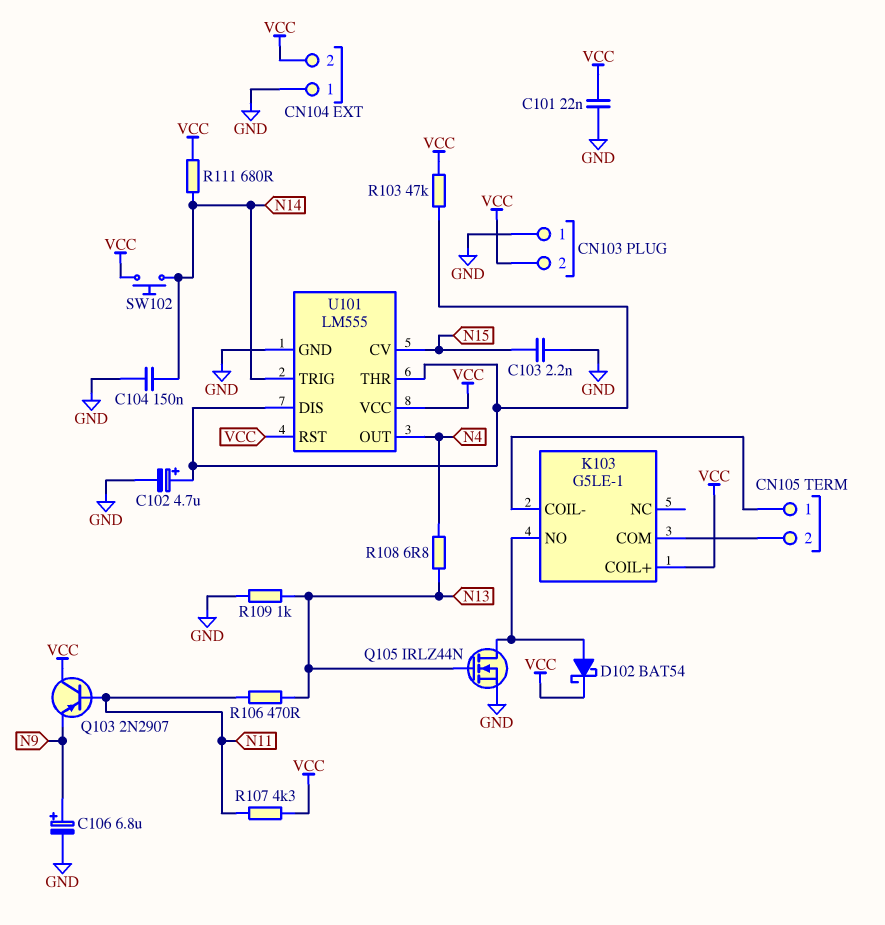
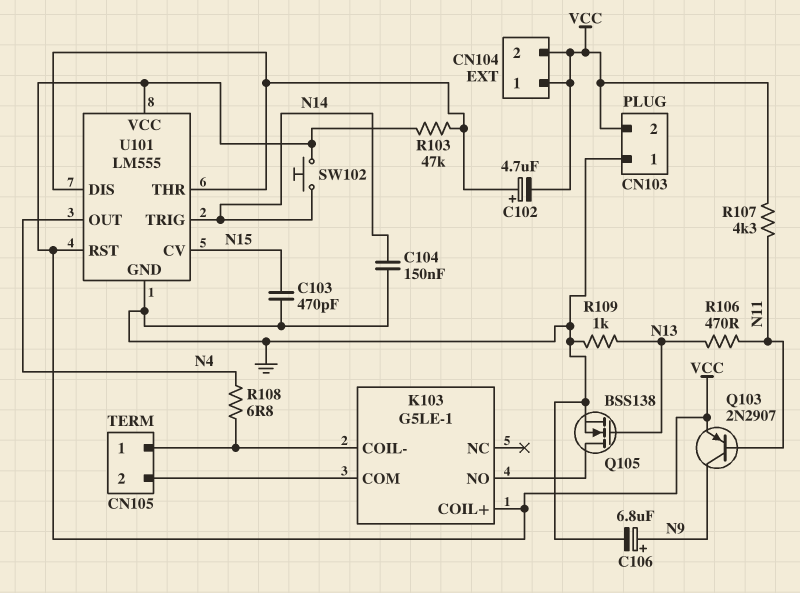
C101: 22nF (GND, VCC) -> none
C102: 4.7uF (plus U101/DIS, minus GND) -> 4.7uF (plus U101/DIS, minus VCC)
C103: 2.2nF (GND, N15) -> 470pF (GND, N15)
CN104 pin 1: GND -> VCC
D102: schottky BAT54 (A K103/NO, K VCC) -> none
Q103: PNP 2N2907 (B N11, C VCC, E N9) -> PNP 2N2907 (B N11, C N9, E VCC)
Q105: NMOS IRLZ44N (G N13, D K103/NO, S GND) -> NMOS BSS138 (G N13, D K103/NO, S GND)
R108: 6.8 (N4, N13) -> 6.8 (CN105/1, N4)
R111: 680 (N14, VCC) -> none

